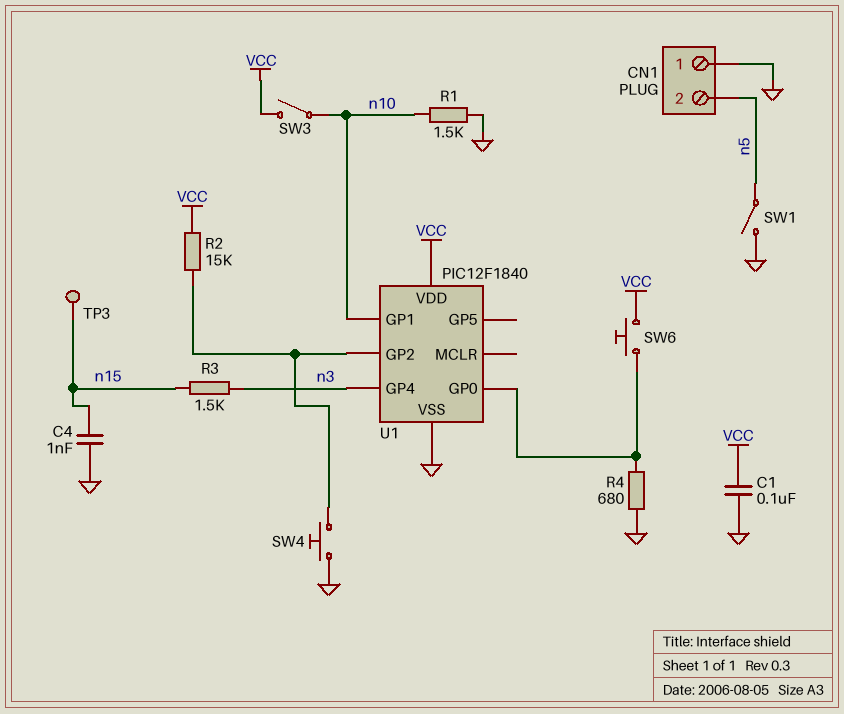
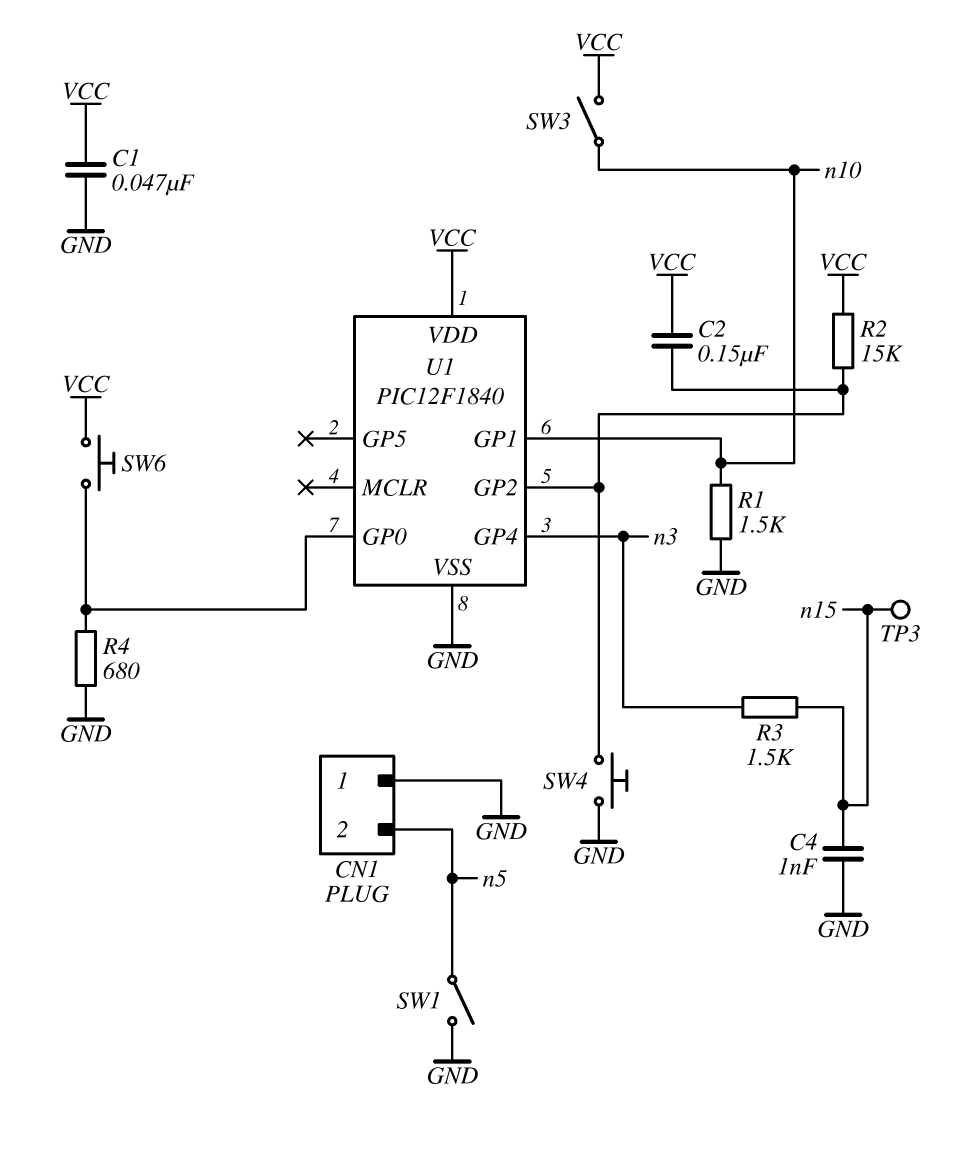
C1: 100nF (GND, VCC) -> 47nF (GND, VCC)
C2: none -> 150nF (U1/GP2, VCC)

